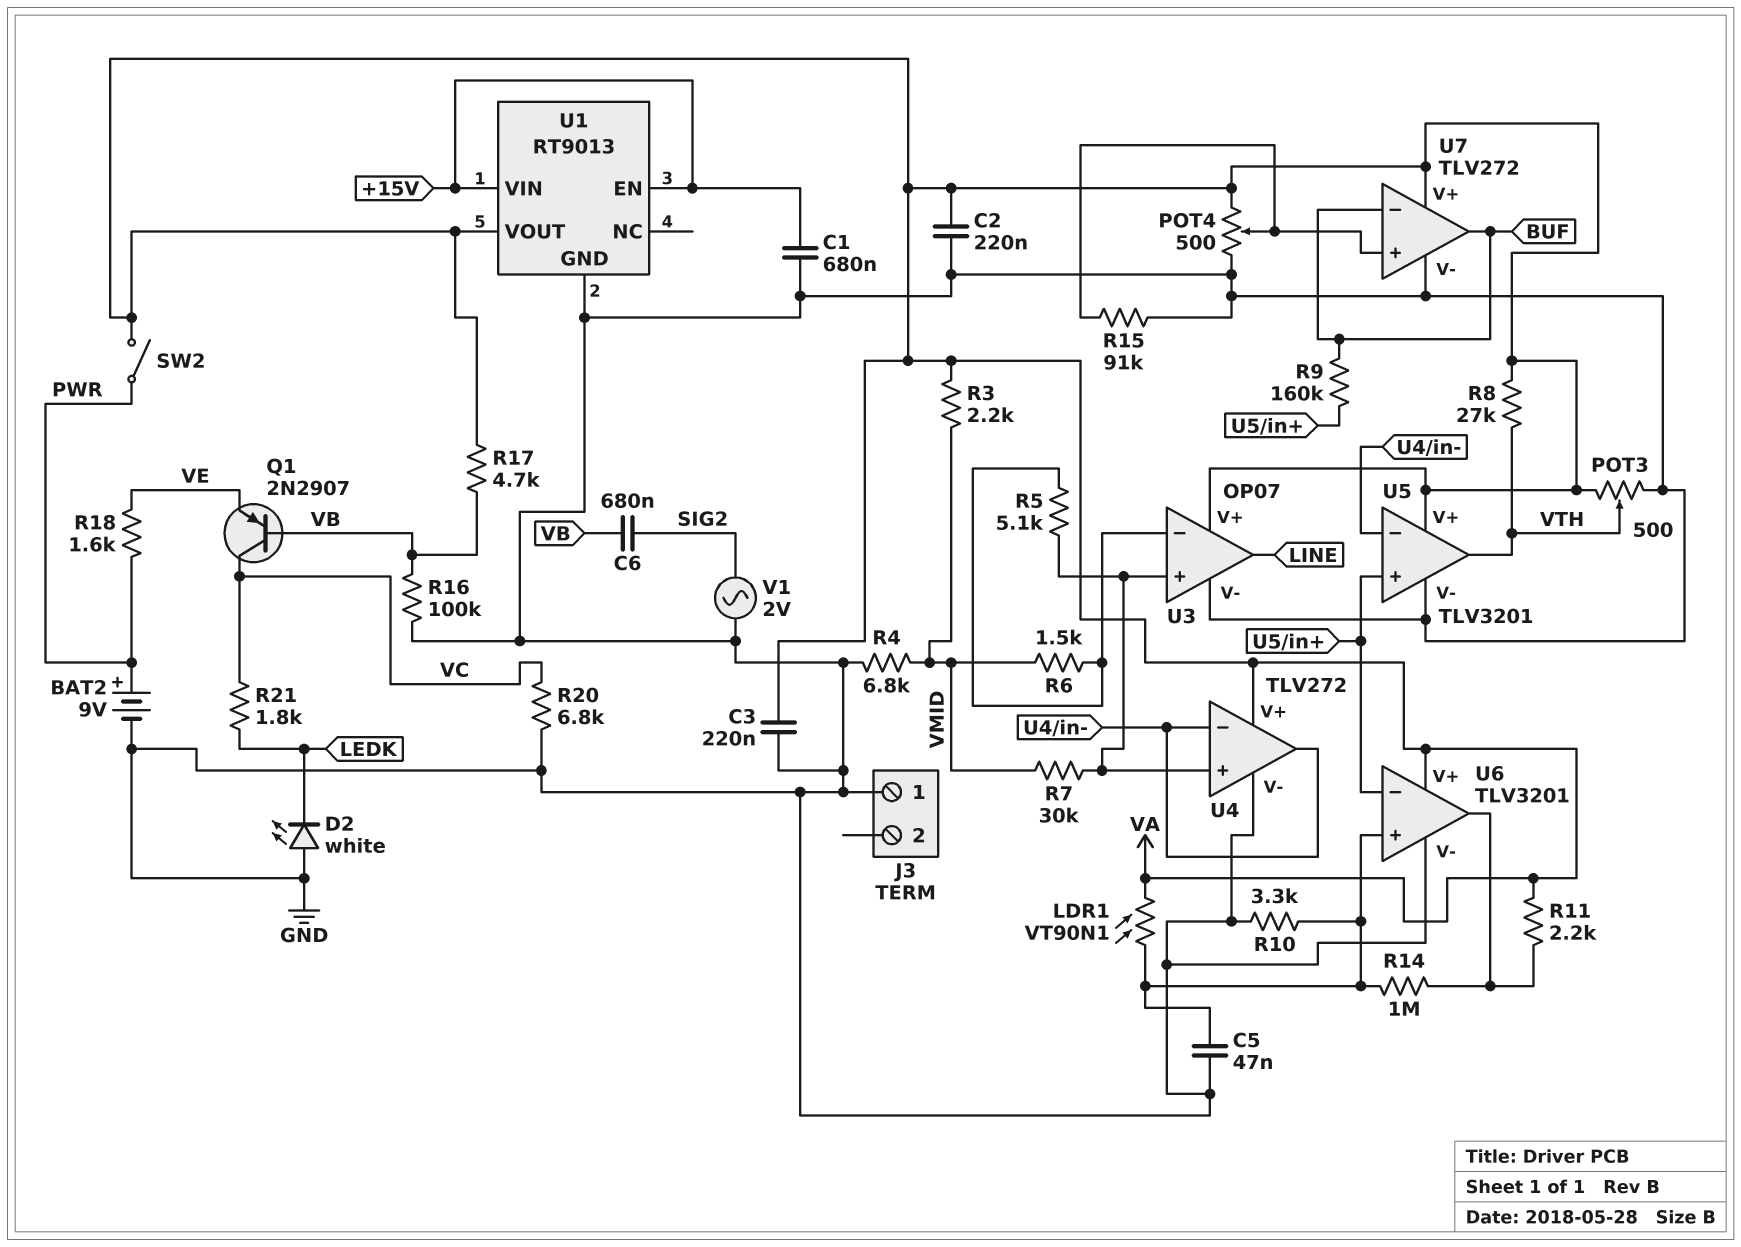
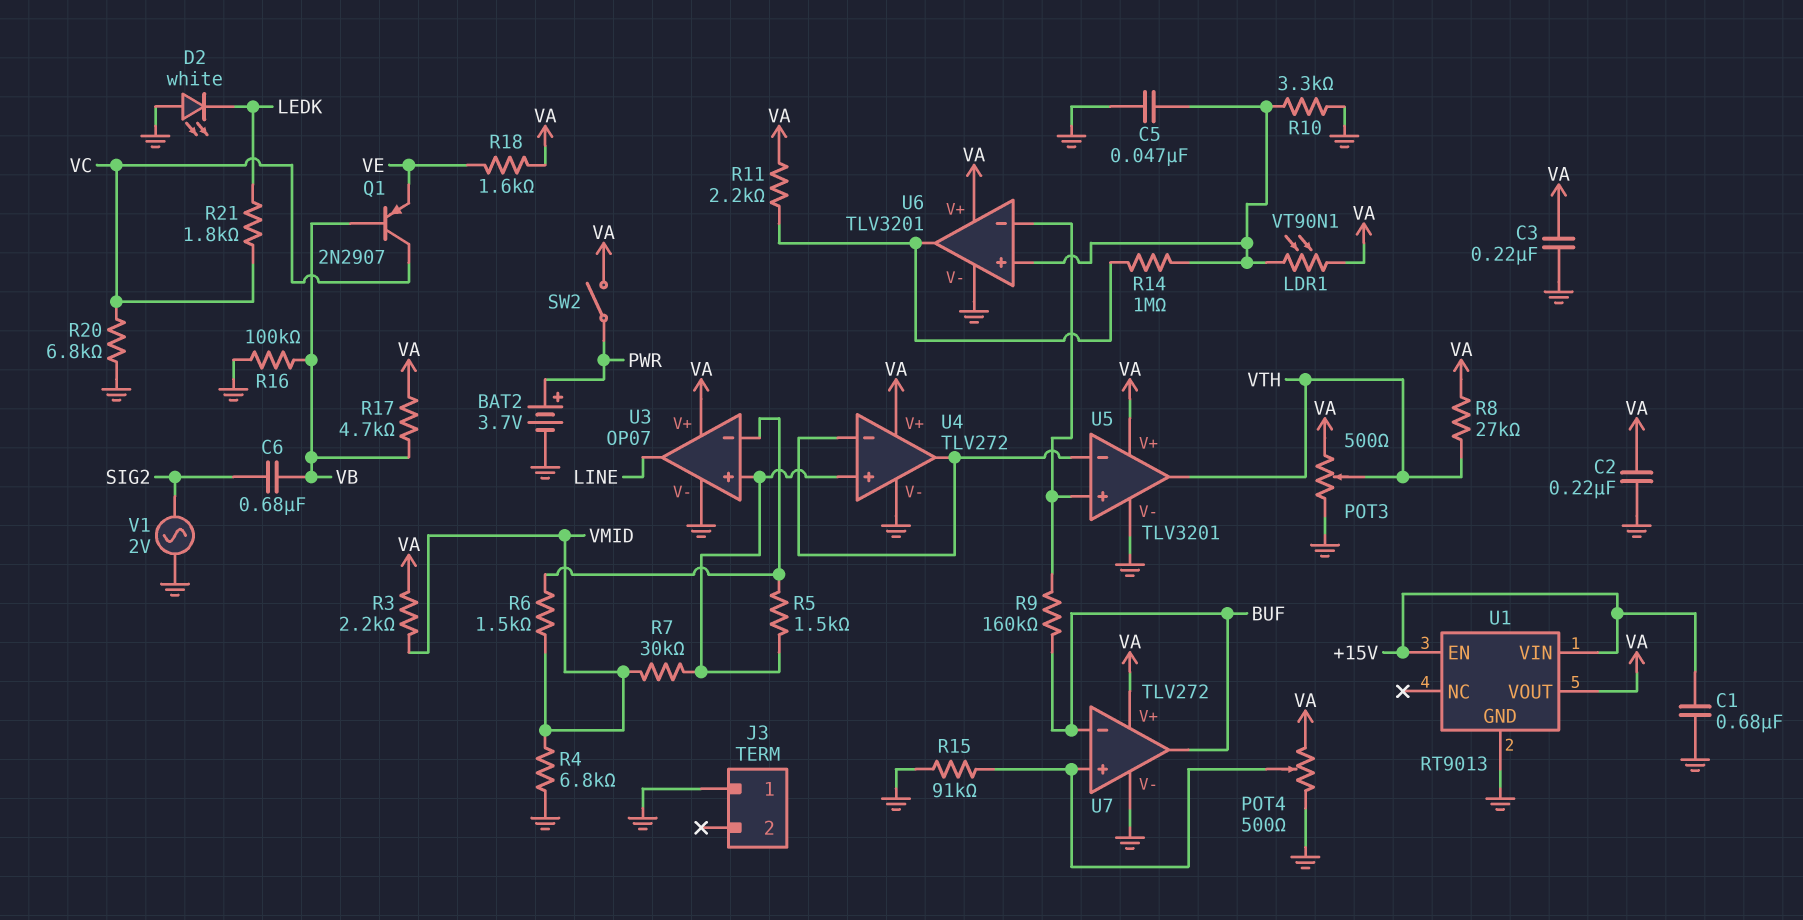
BAT2: 9V (plus PWR, minus GND) -> 3.7V (plus PWR, minus GND)
R5: 5.1k (U3/in+, U3/in-) -> 1.5k (U3/in+, U3/in-)
R18: 1.6k (PWR, VE) -> 1.6k (VA, VE)

